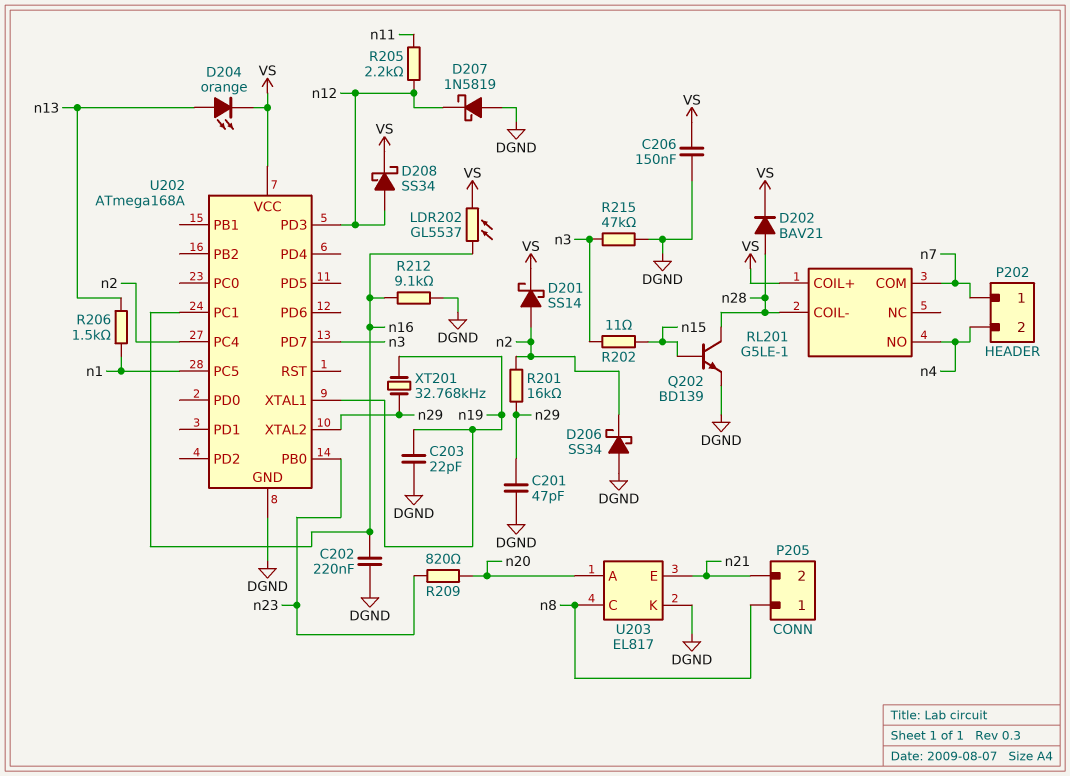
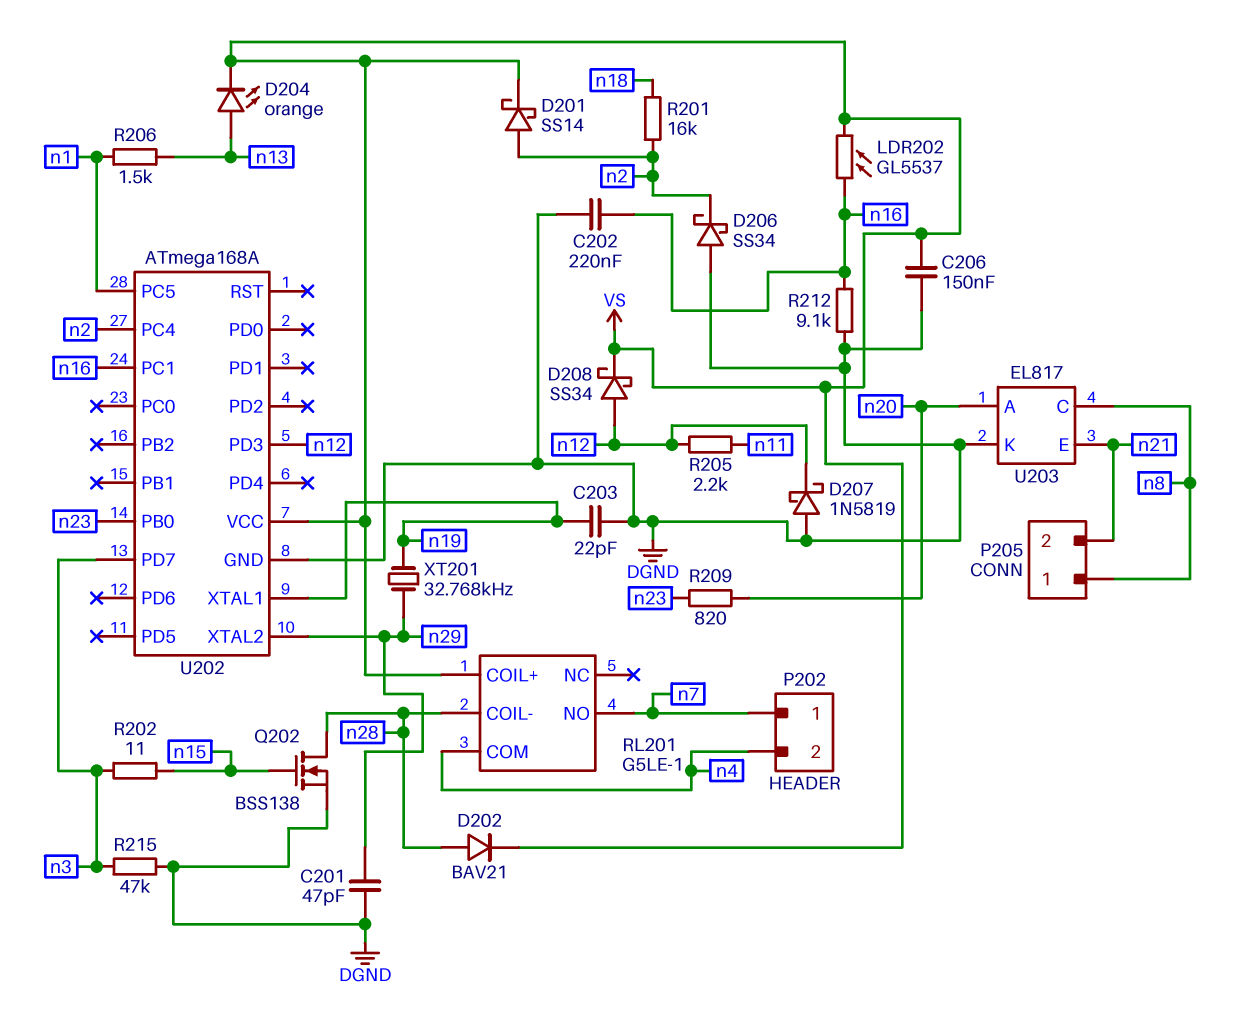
Q202: NPN BD139 (B n15, C n28, E DGND) -> NMOS BSS138 (G n15, D n28, S DGND)
R201: 16k (n2, n29) -> 16k (n2, n18)
RL201 pin COM: n7 -> n4
RL201 pin NO: n4 -> n7

